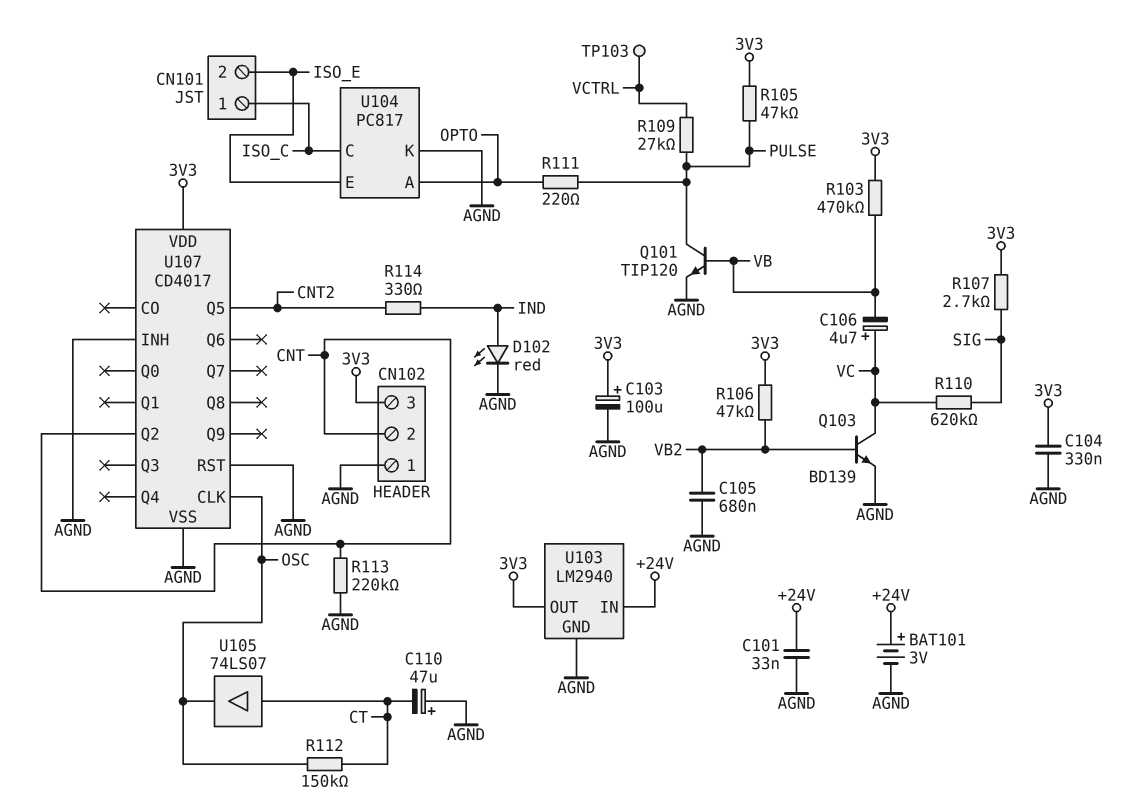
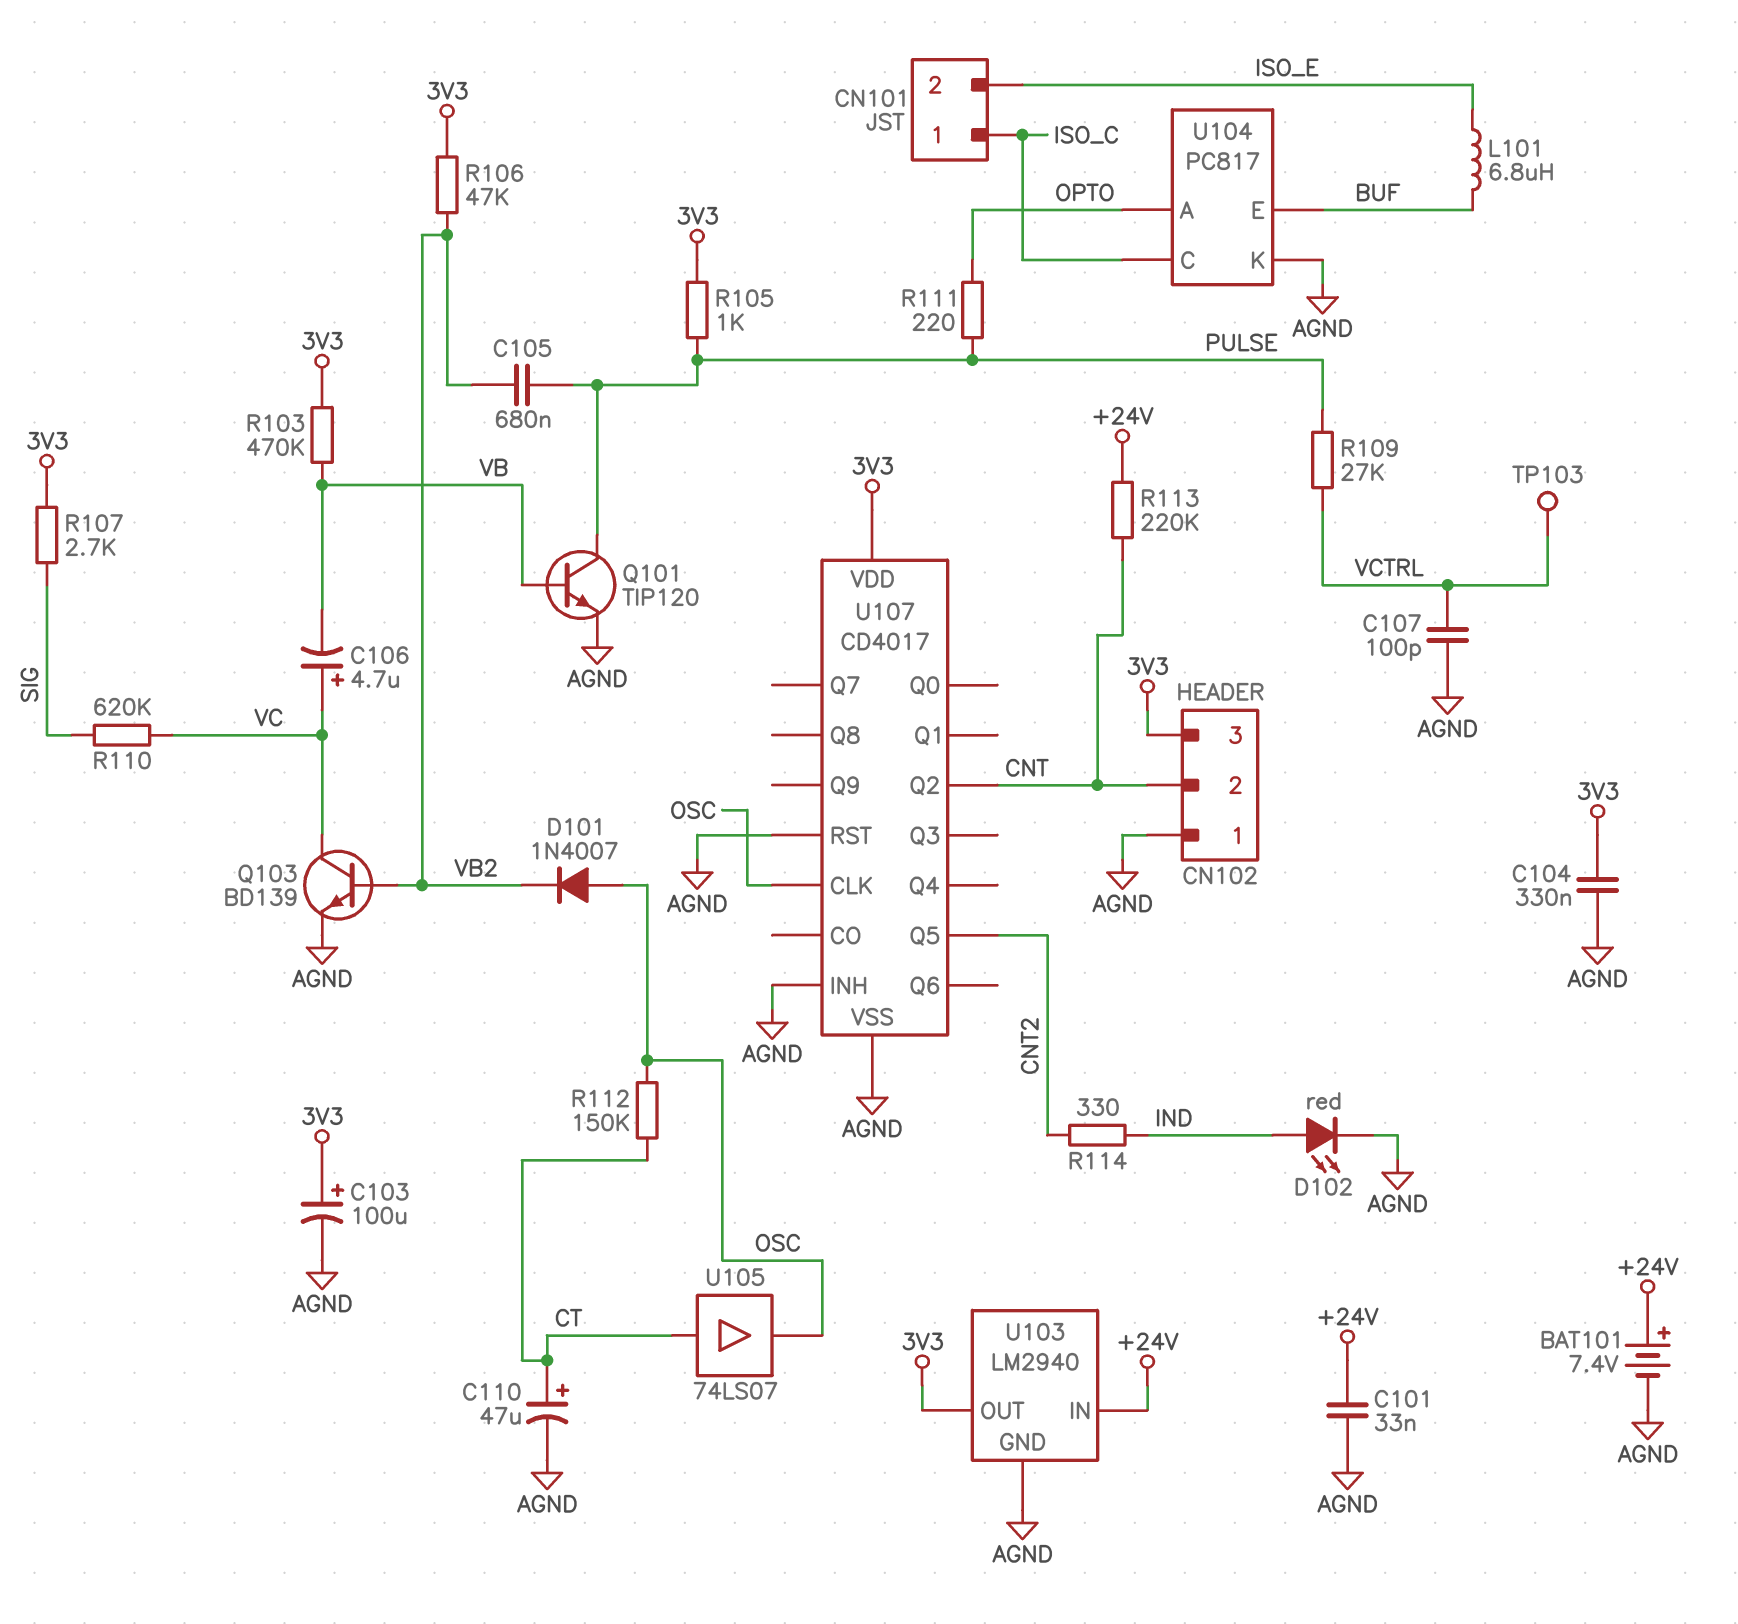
BAT101: 3V (plus +24V, minus AGND) -> 7.4V (plus +24V, minus AGND)
C105: 680nF (AGND, VB2) -> 680nF (PULSE, VB2)
C107: none -> 100pF (AGND, VCTRL)
C110: 47uF (plus AGND, minus CT) -> 47uF (plus CT, minus AGND)
D101: none -> diode 1N4007 (A OSC, K VB2)
L101: none -> 6.8uH (BUF, ISO_E)
R105: 47k (3V3, PULSE) -> 1k (3V3, PULSE)
R113: 220k (AGND, CNT) -> 220k (+24V, CNT)
U104 pin E: ISO_E -> BUF

